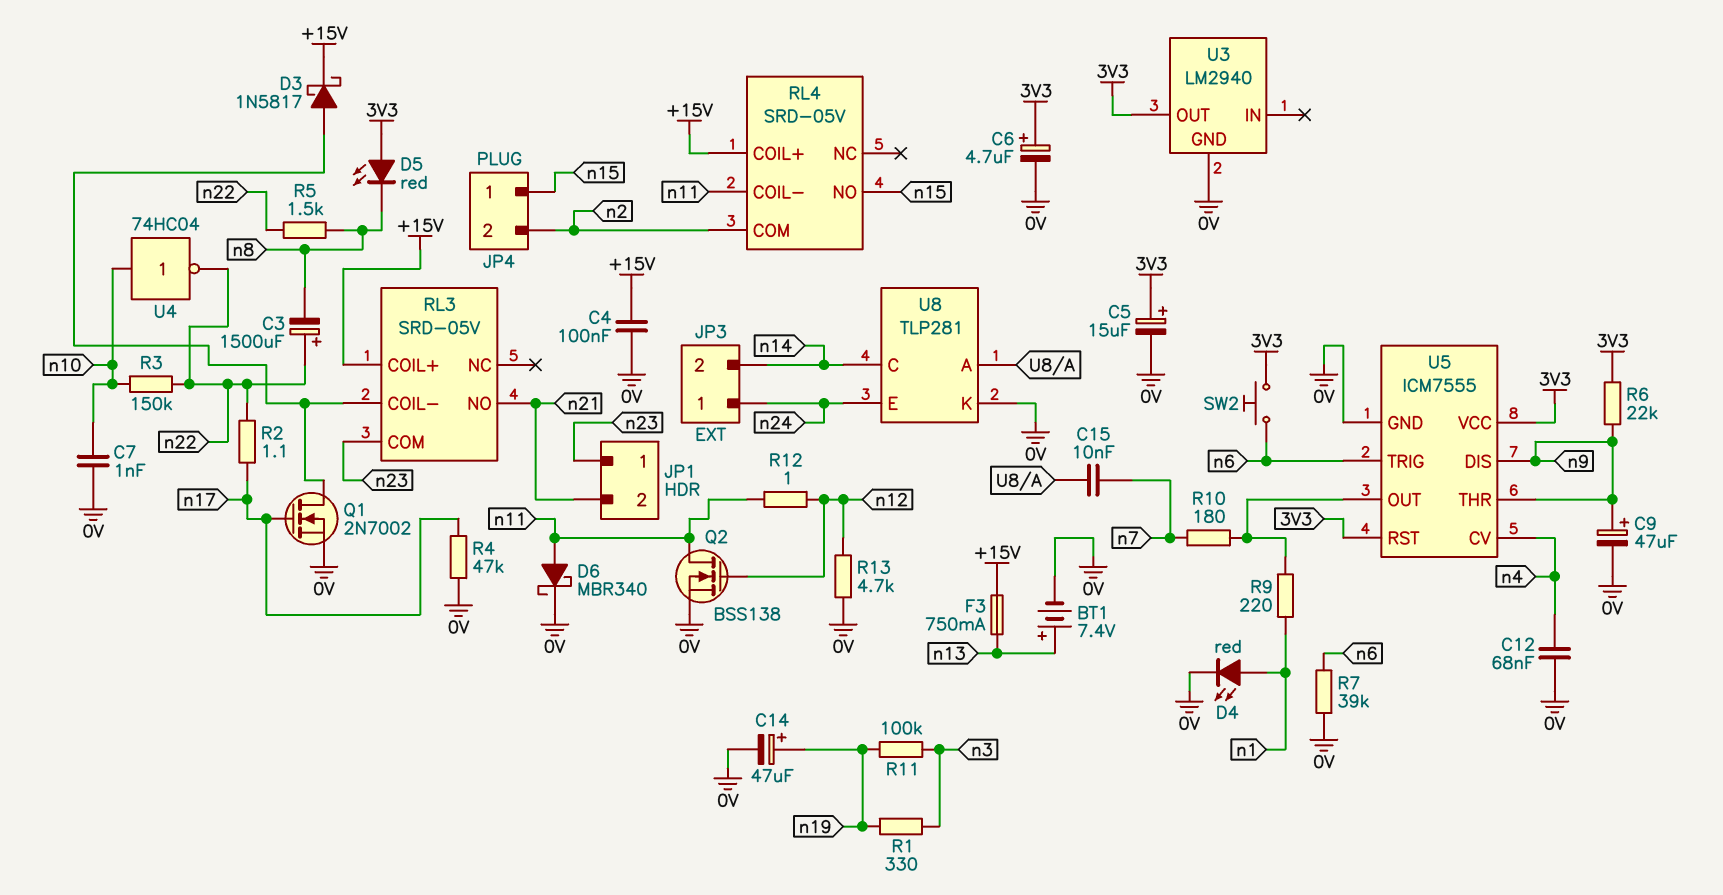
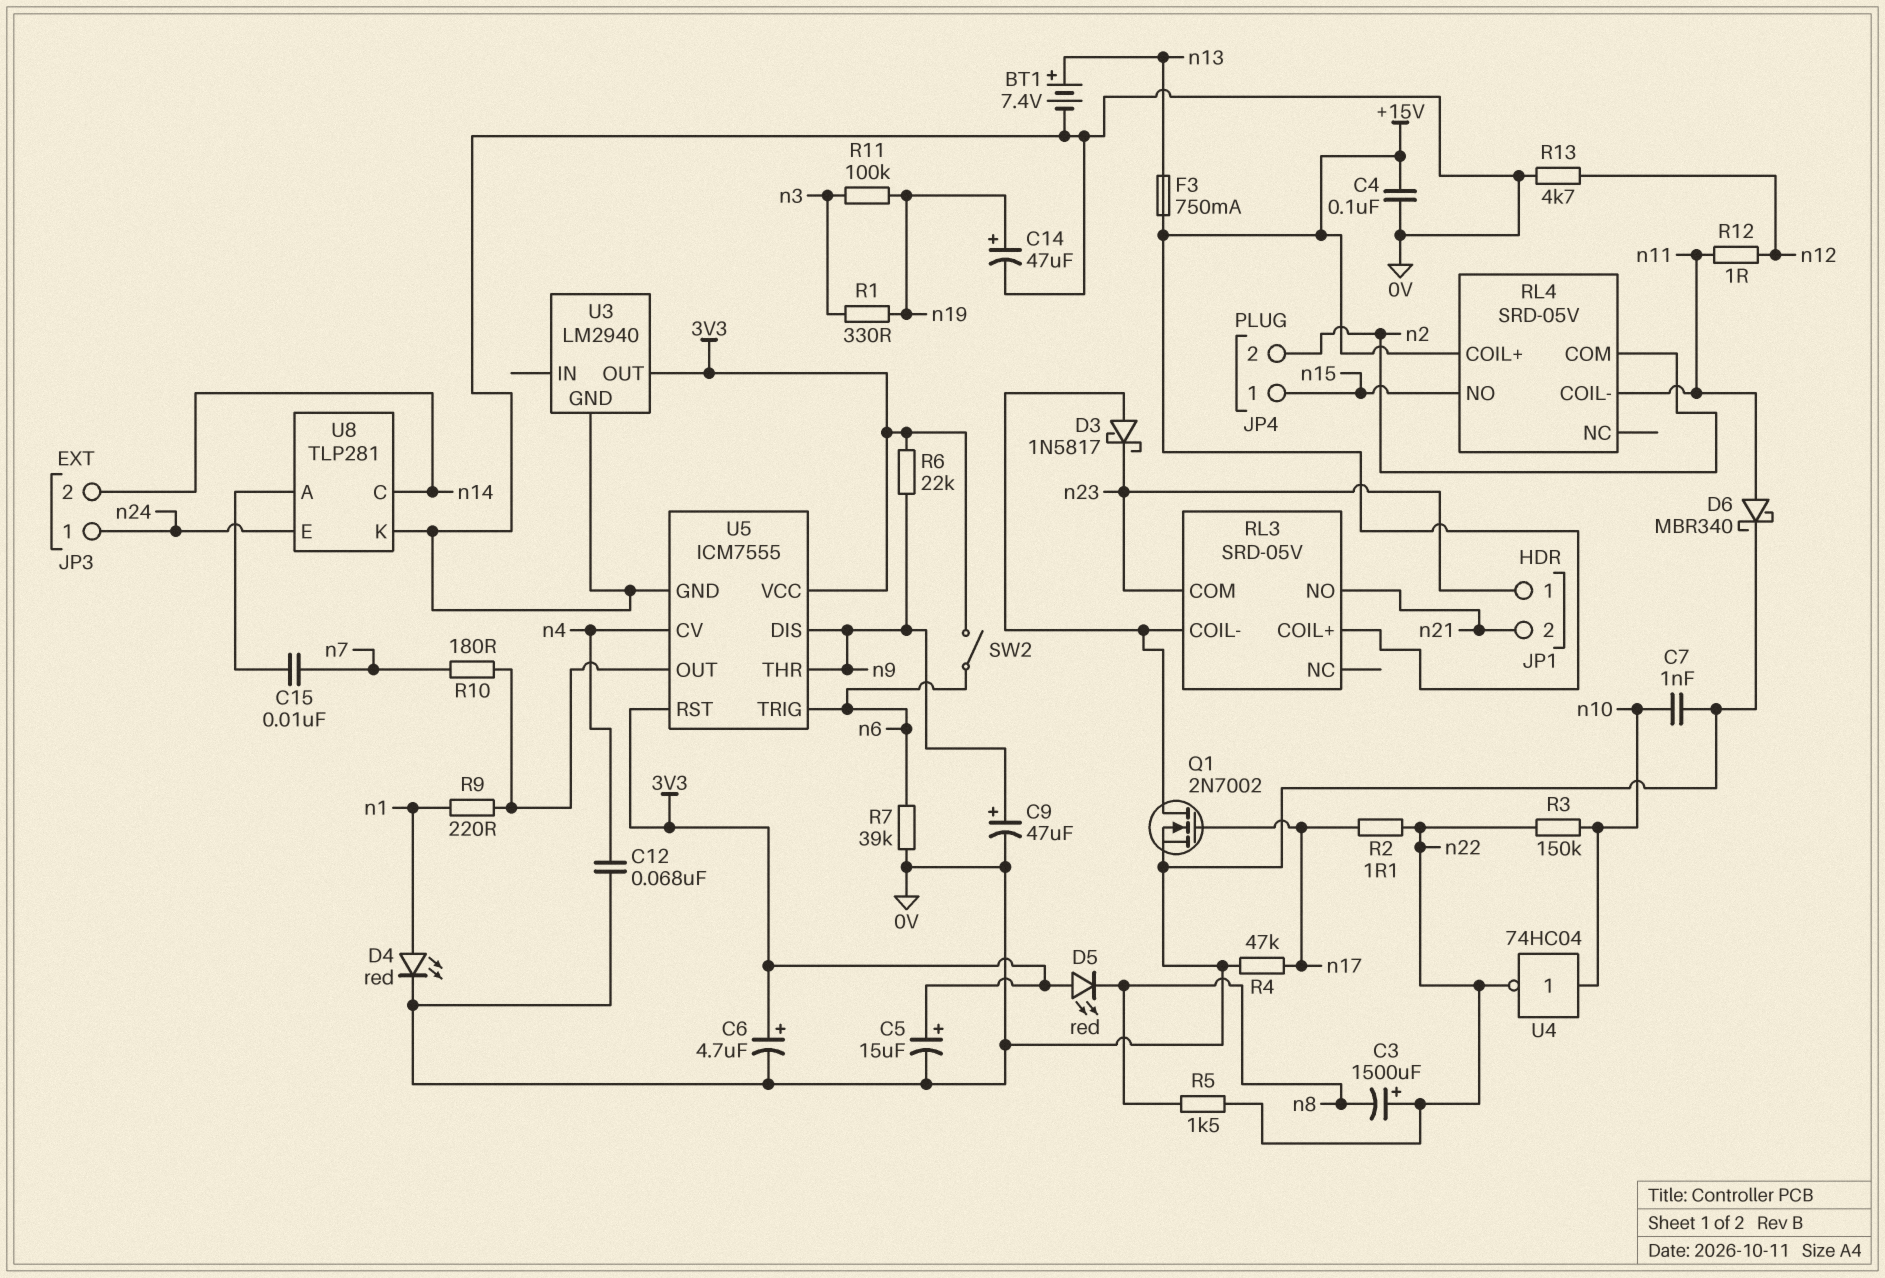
D3: schottky 1N5817 (A RL3/COIL-, K +15V) -> schottky 1N5817 (A RL3/COIL-, K n23)
Q2: NMOS BSS138 (G n12, D n11, S 0V) -> none
SW2: button (3V3, n6) -> switch (3V3, n6)

